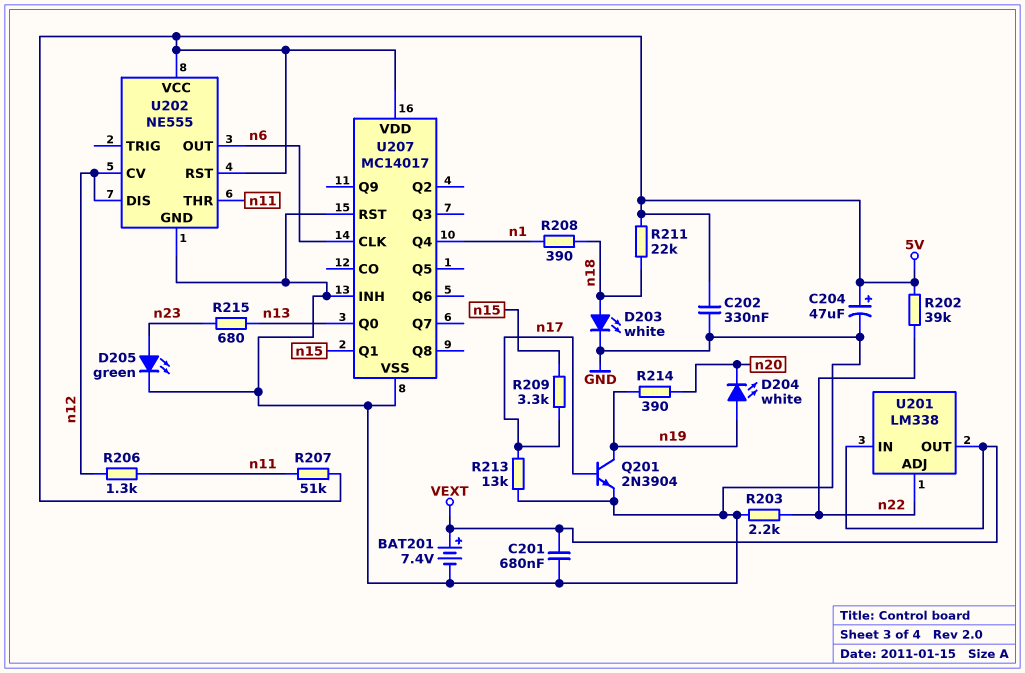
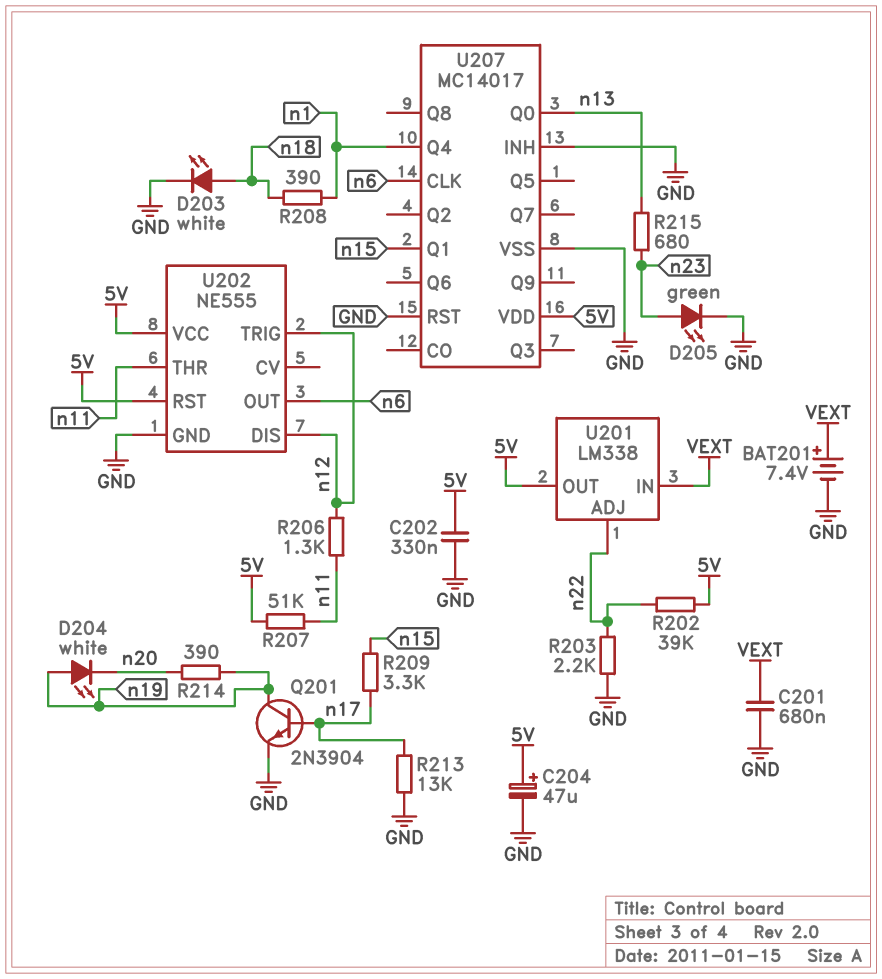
R211: 22k (5V, n18) -> none
U201 pin OUT: VEXT -> 5V
U202 pin CV: n12 -> none
U202 pin TRIG: none -> n12

